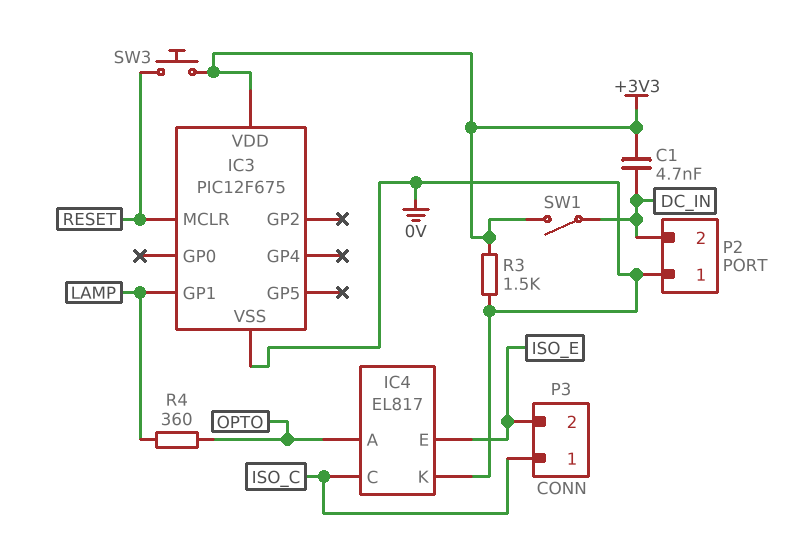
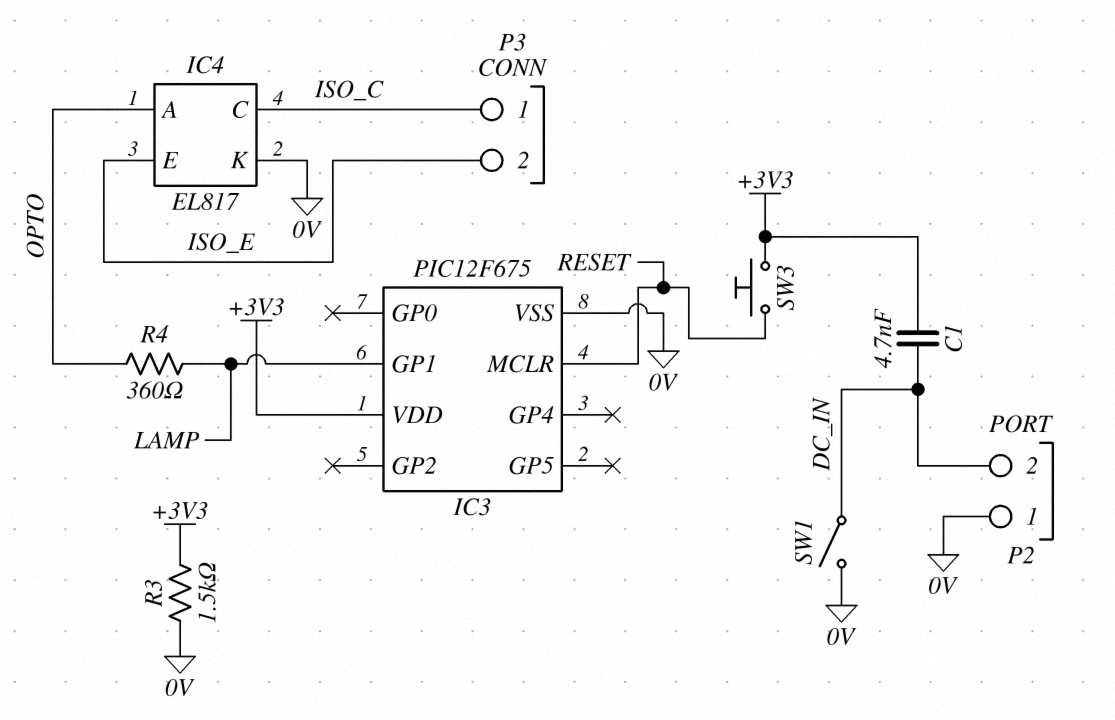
SW1: switch (+3V3, DC_IN) -> switch (0V, DC_IN)

